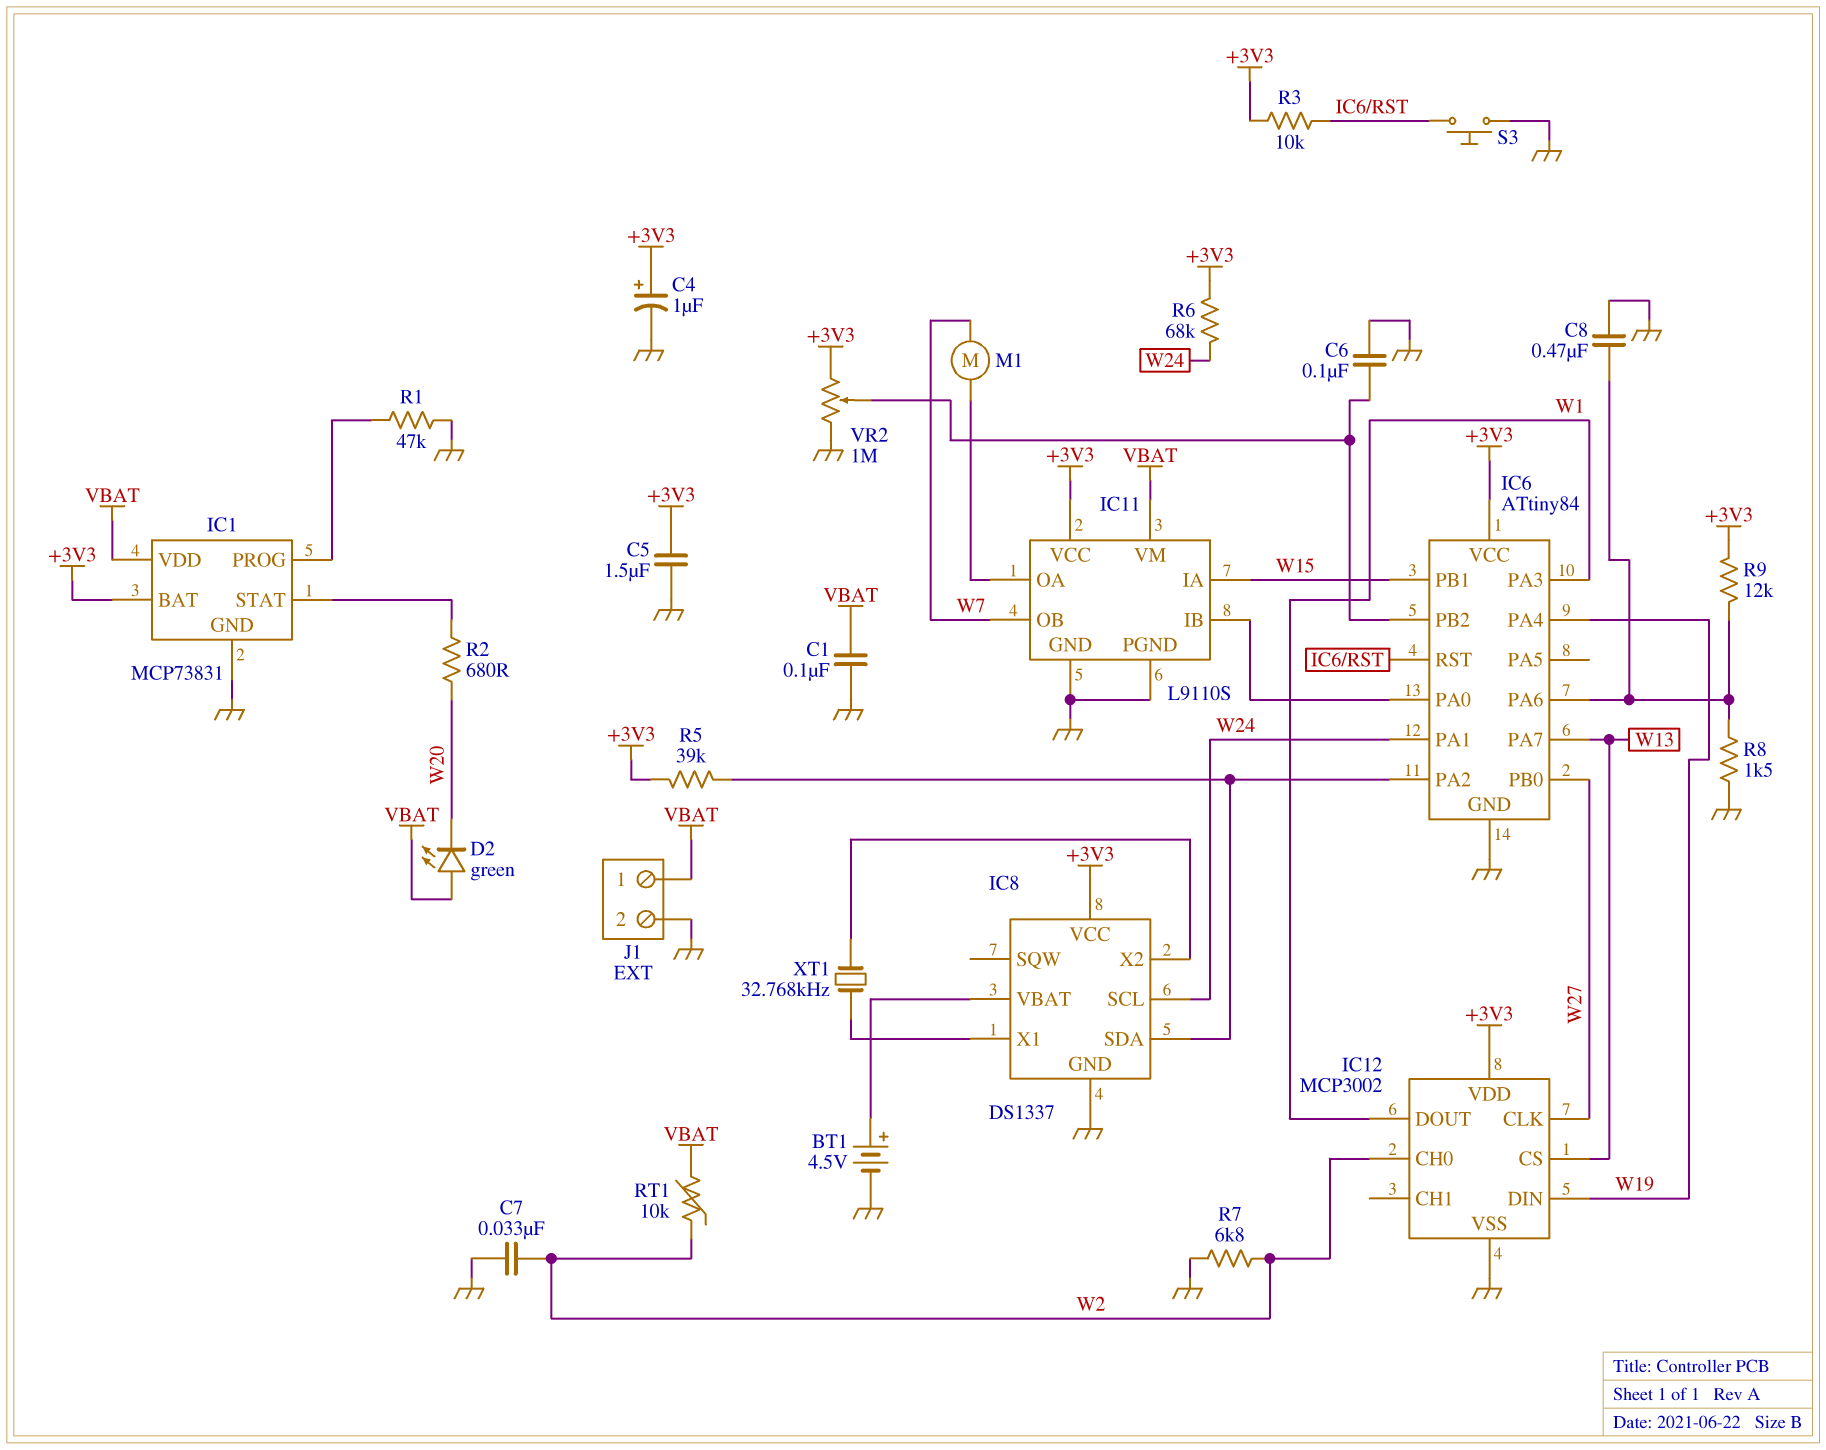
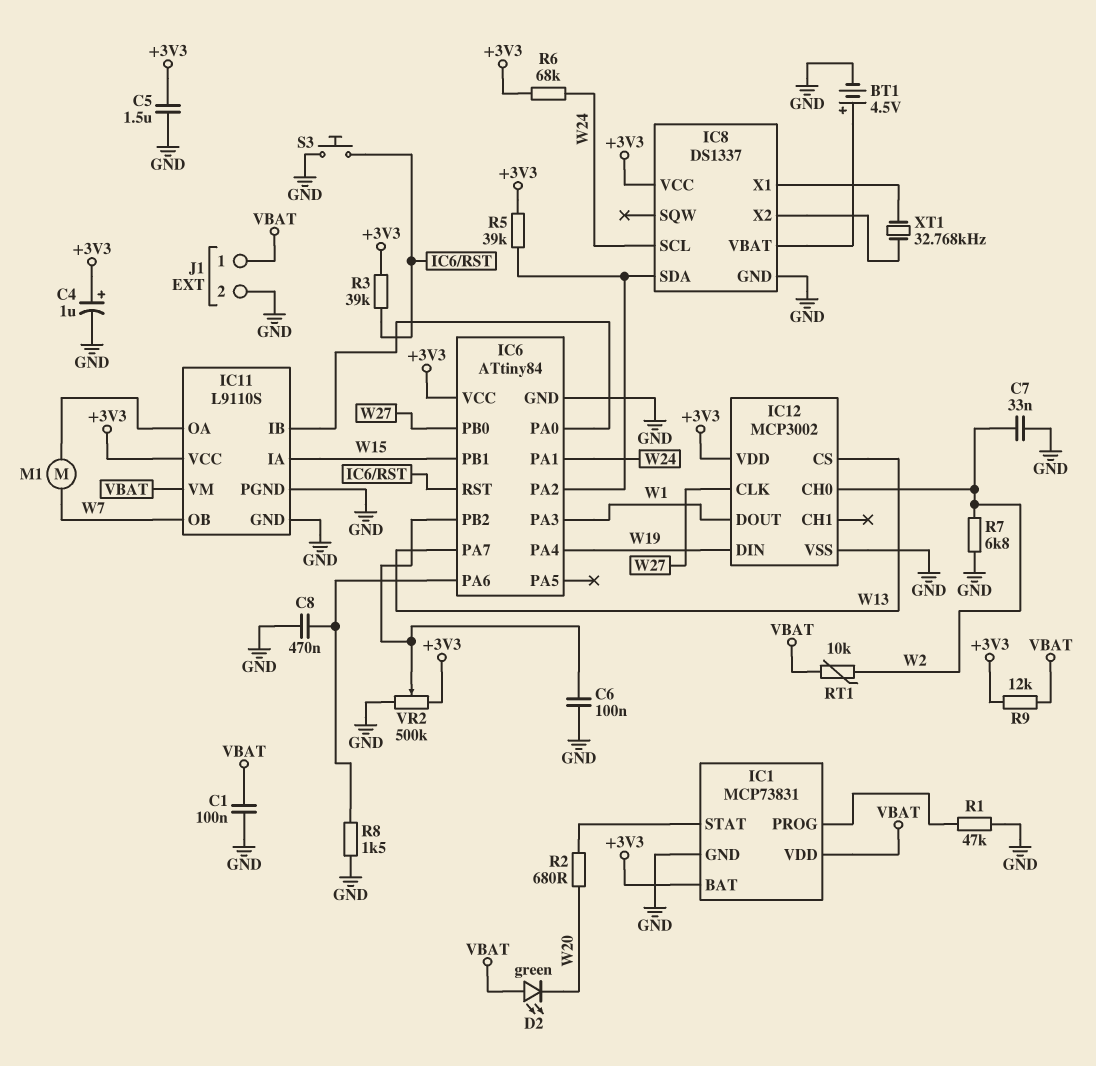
R3: 10k (+3V3, IC6/RST) -> 39k (+3V3, IC6/RST)
R9: 12k (+3V3, IC6/PA6) -> 12k (+3V3, VBAT)
VR2: 1M (+3V3, GND, wiper IC6/PB2) -> 500k (+3V3, GND, wiper IC6/PB2)

